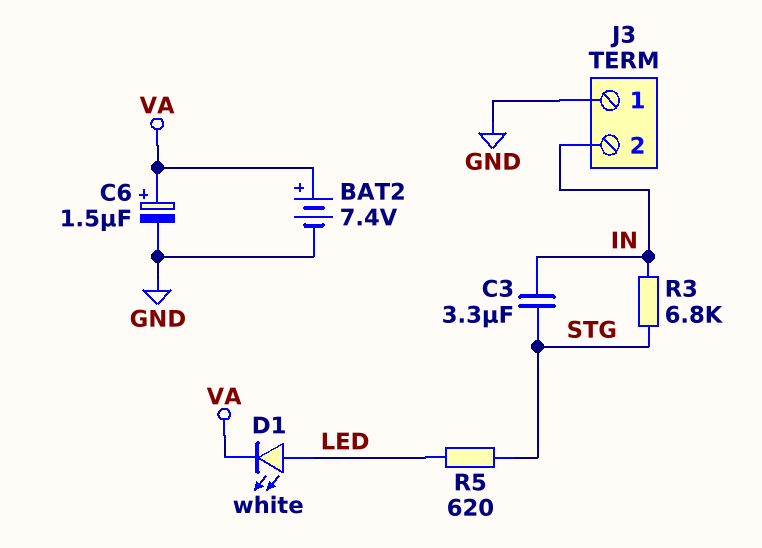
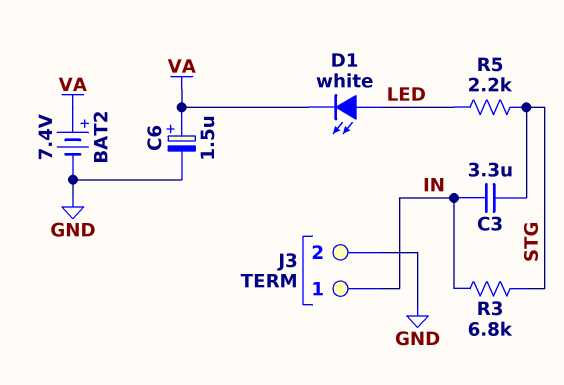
J3 pin 1: GND -> IN
J3 pin 2: IN -> GND
R5: 620 (LED, STG) -> 2.2k (LED, STG)

